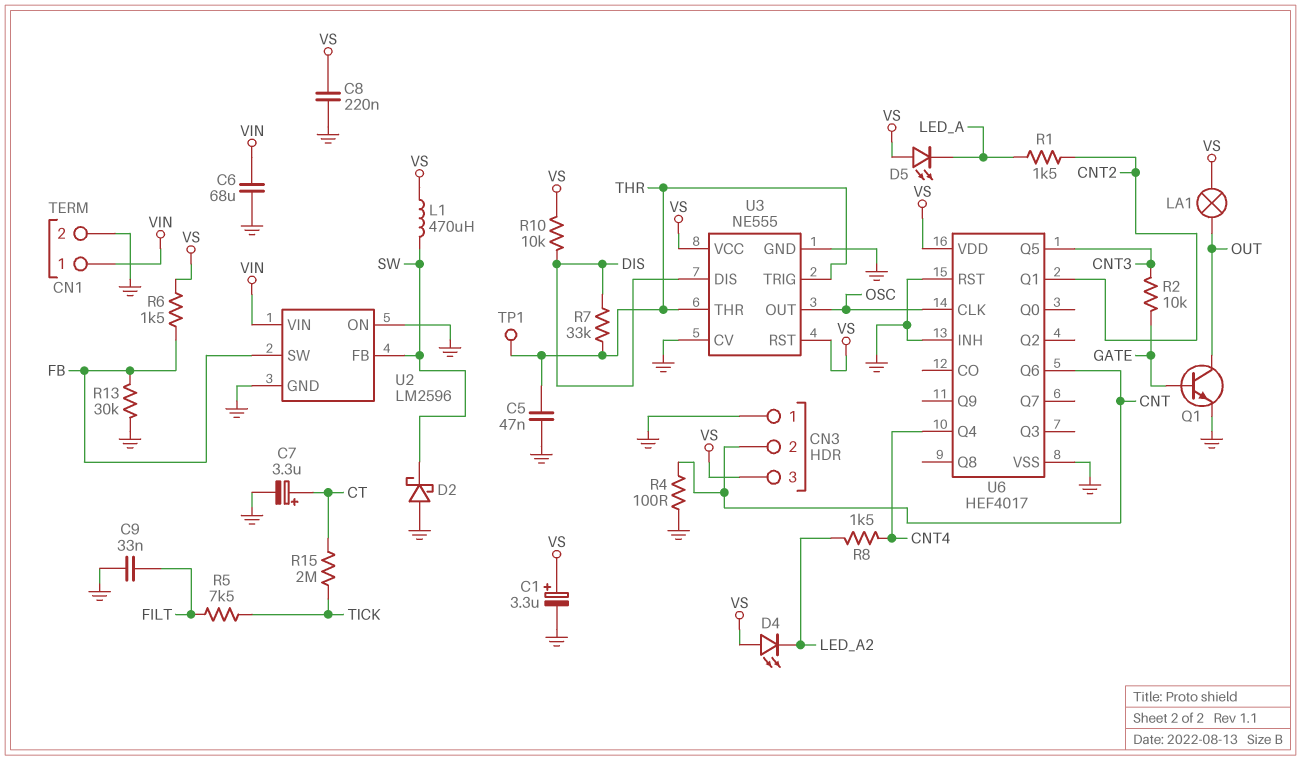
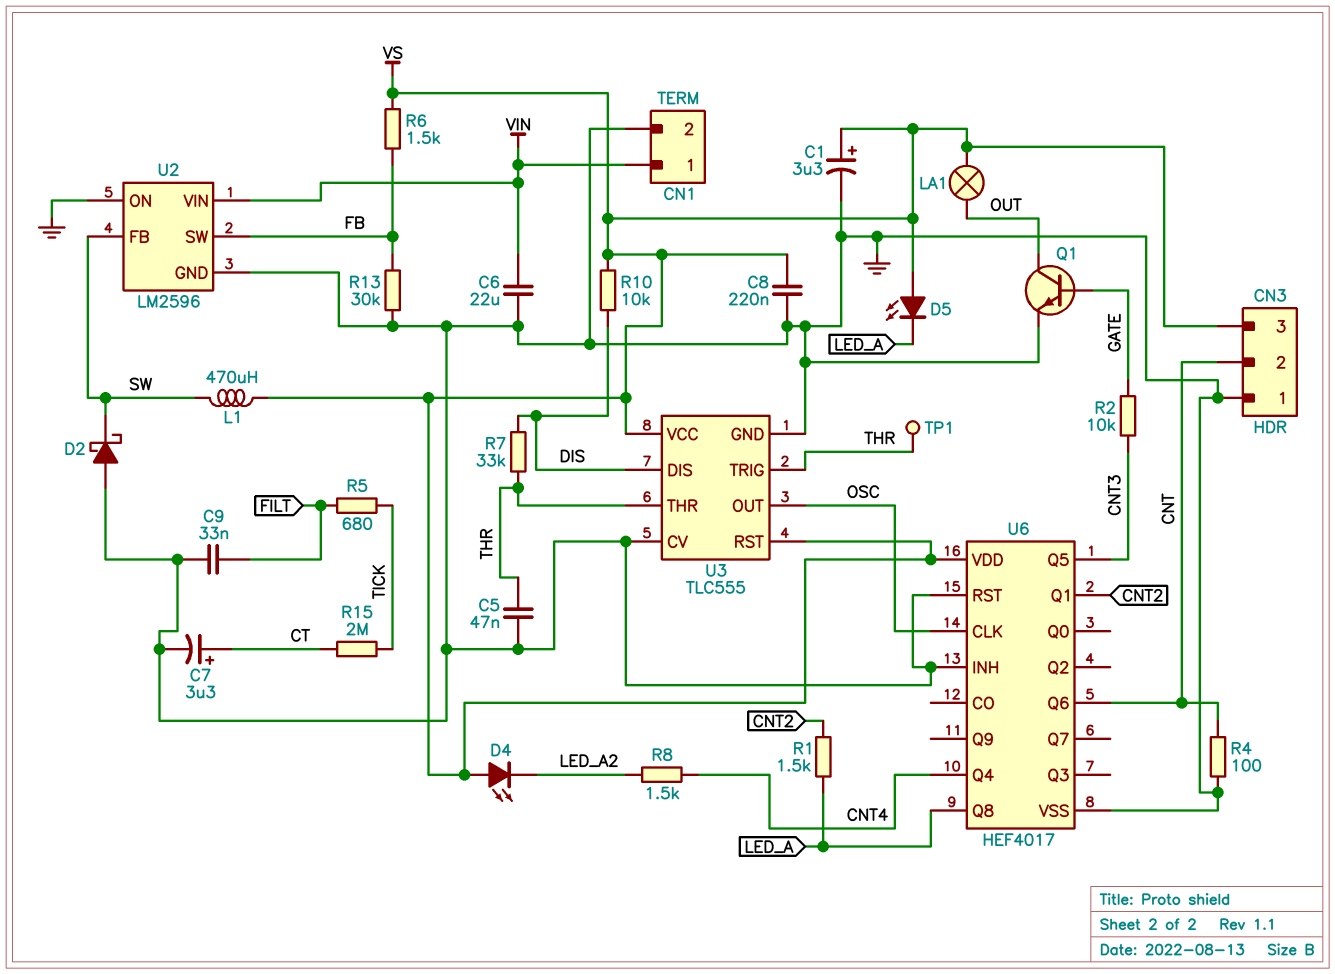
C6: 68uF (GND, VIN) -> 22uF (GND, VIN)
R5: 7.5k (FILT, TICK) -> 680 (FILT, TICK)
U3: NE555 -> TLC555
U6 pin Q8: none -> LED_A

